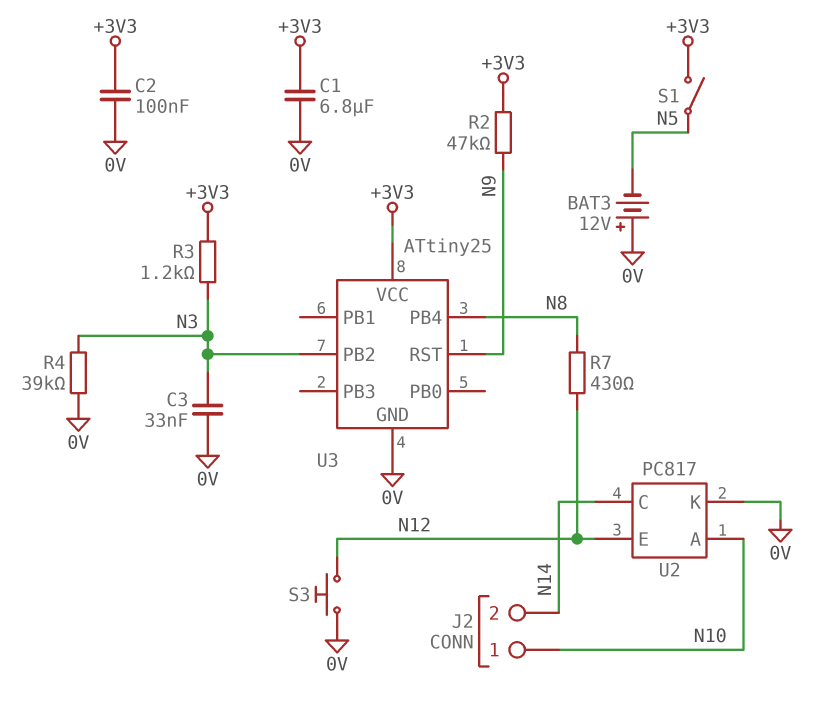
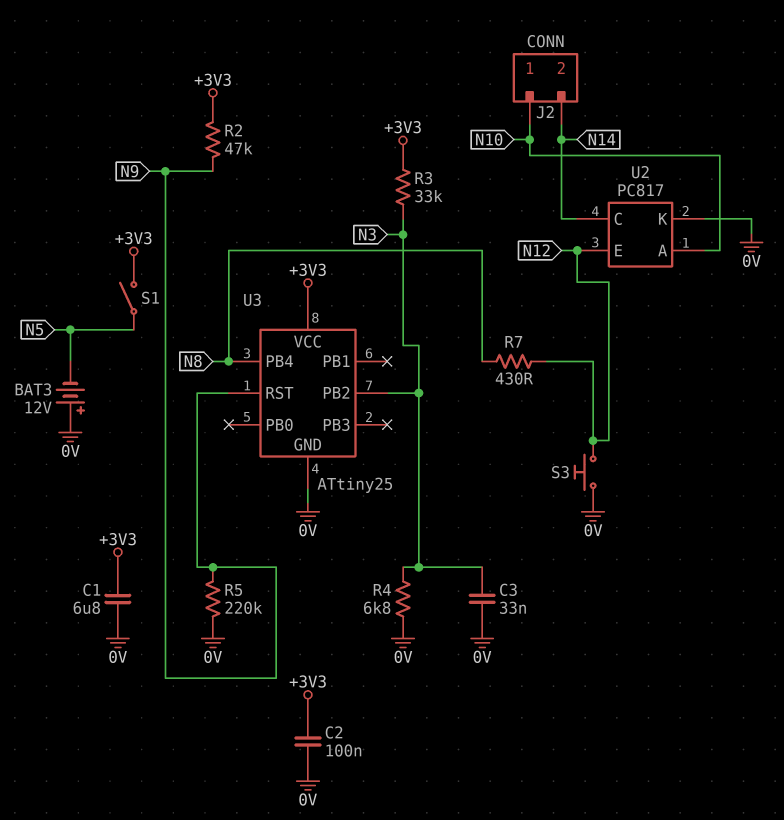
R3: 1.2k (+3V3, N3) -> 33k (+3V3, N3)
R4: 39k (0V, N3) -> 6.8k (0V, N3)
R5: none -> 220k (0V, N9)

